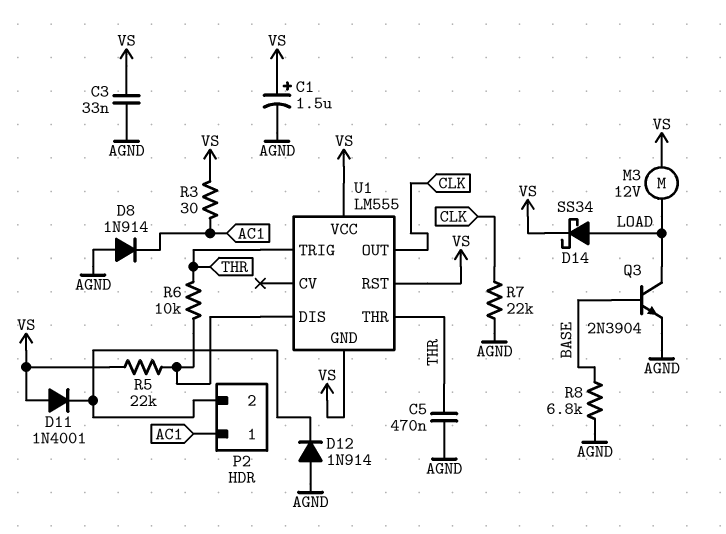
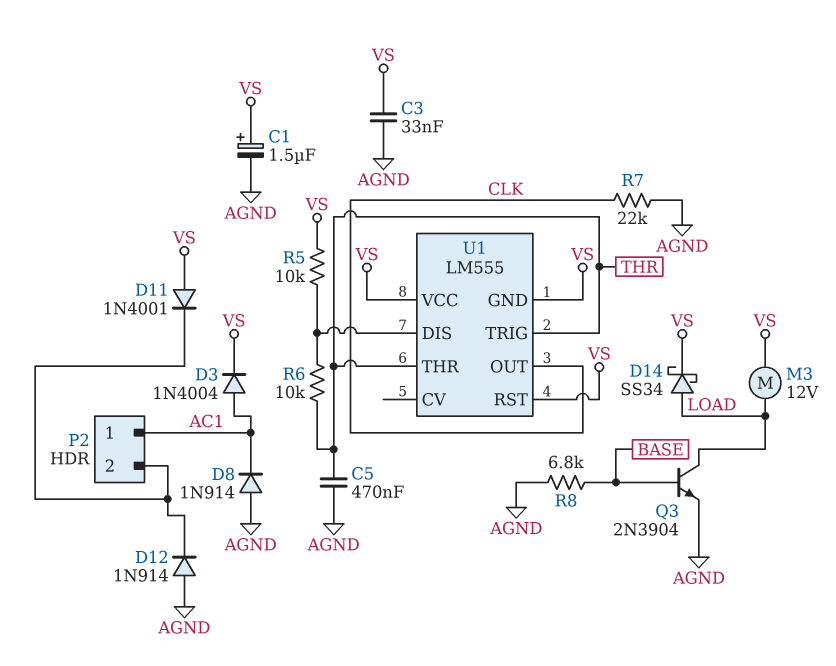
D3: none -> diode 1N4004 (A AC1, K VS)
R3: 30 (AC1, VS) -> none
R5: 22k (U1/DIS, VS) -> 10k (U1/DIS, VS)

